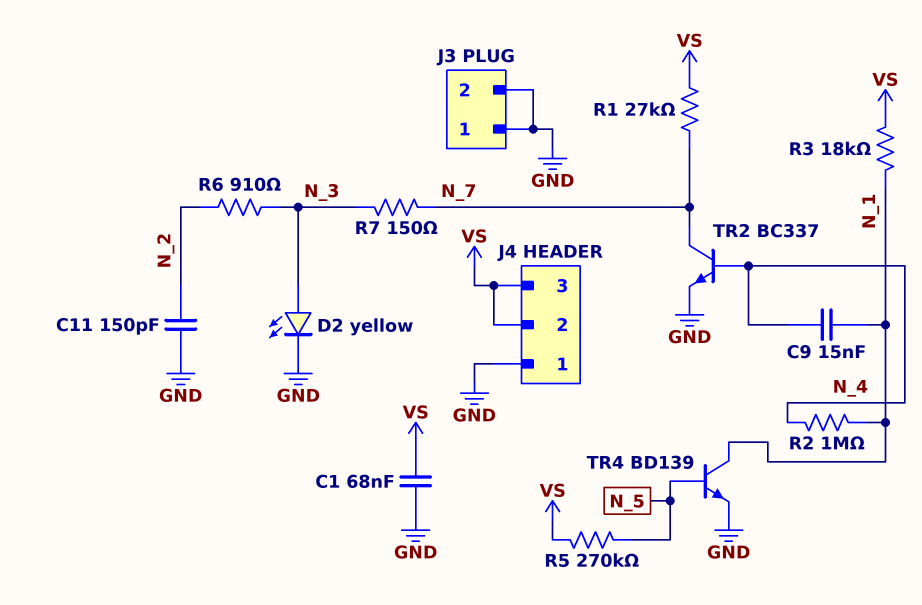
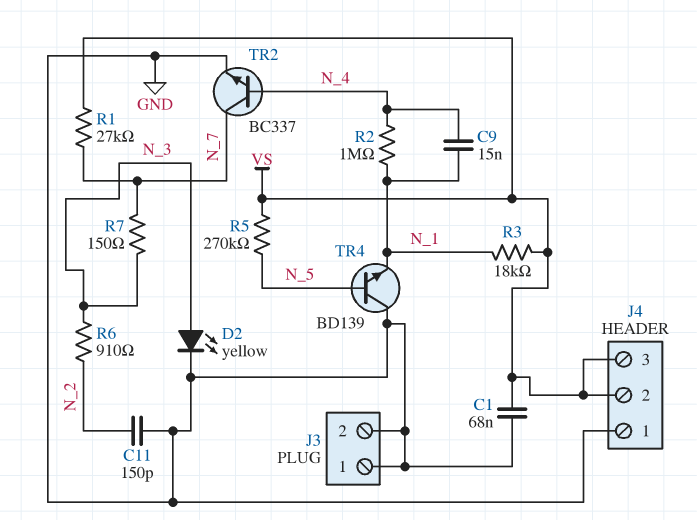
TR4: NPN BD139 (B N_5, C N_1, E GND) -> NPN BD139 (B N_5, C GND, E N_1)

